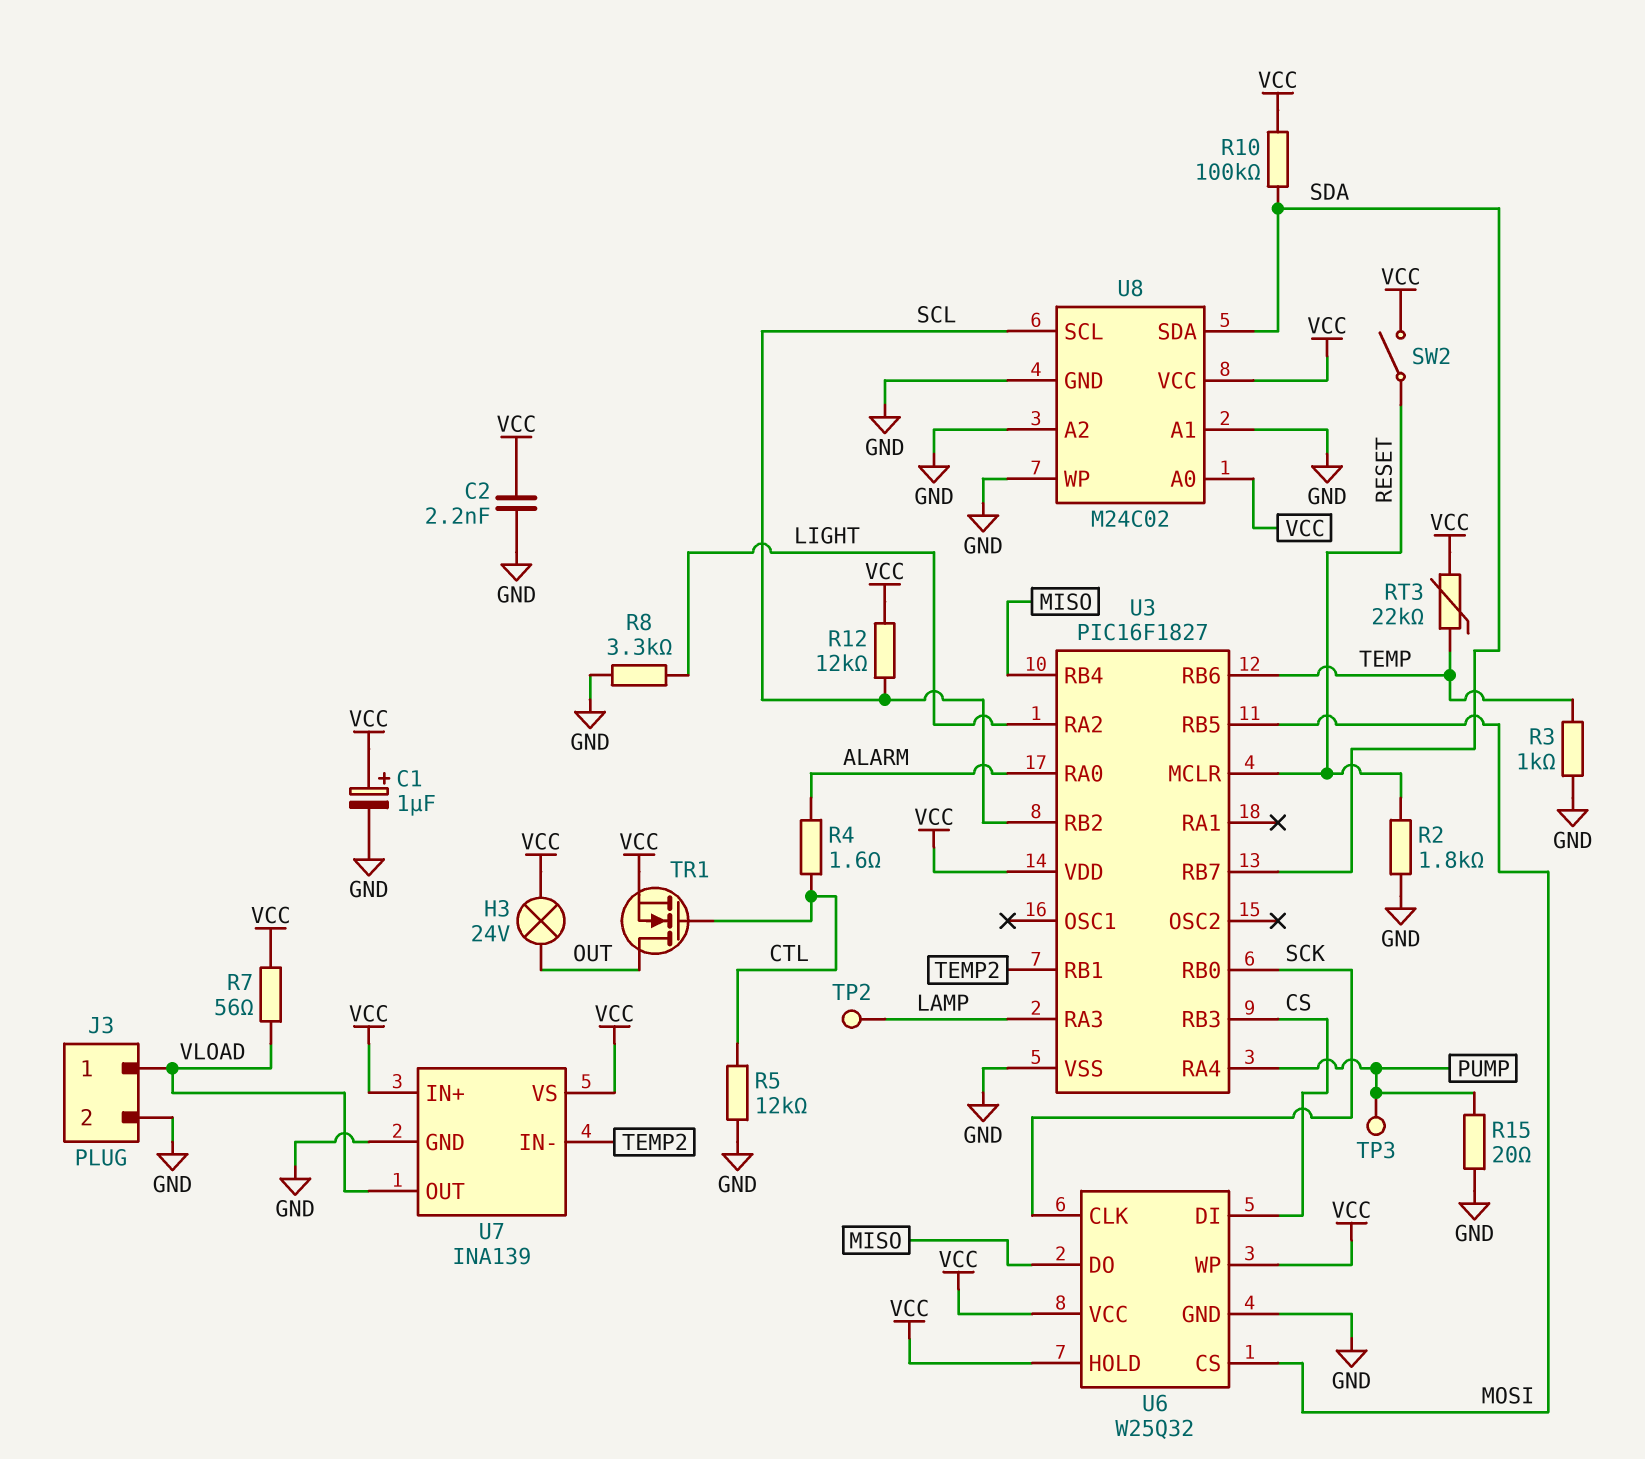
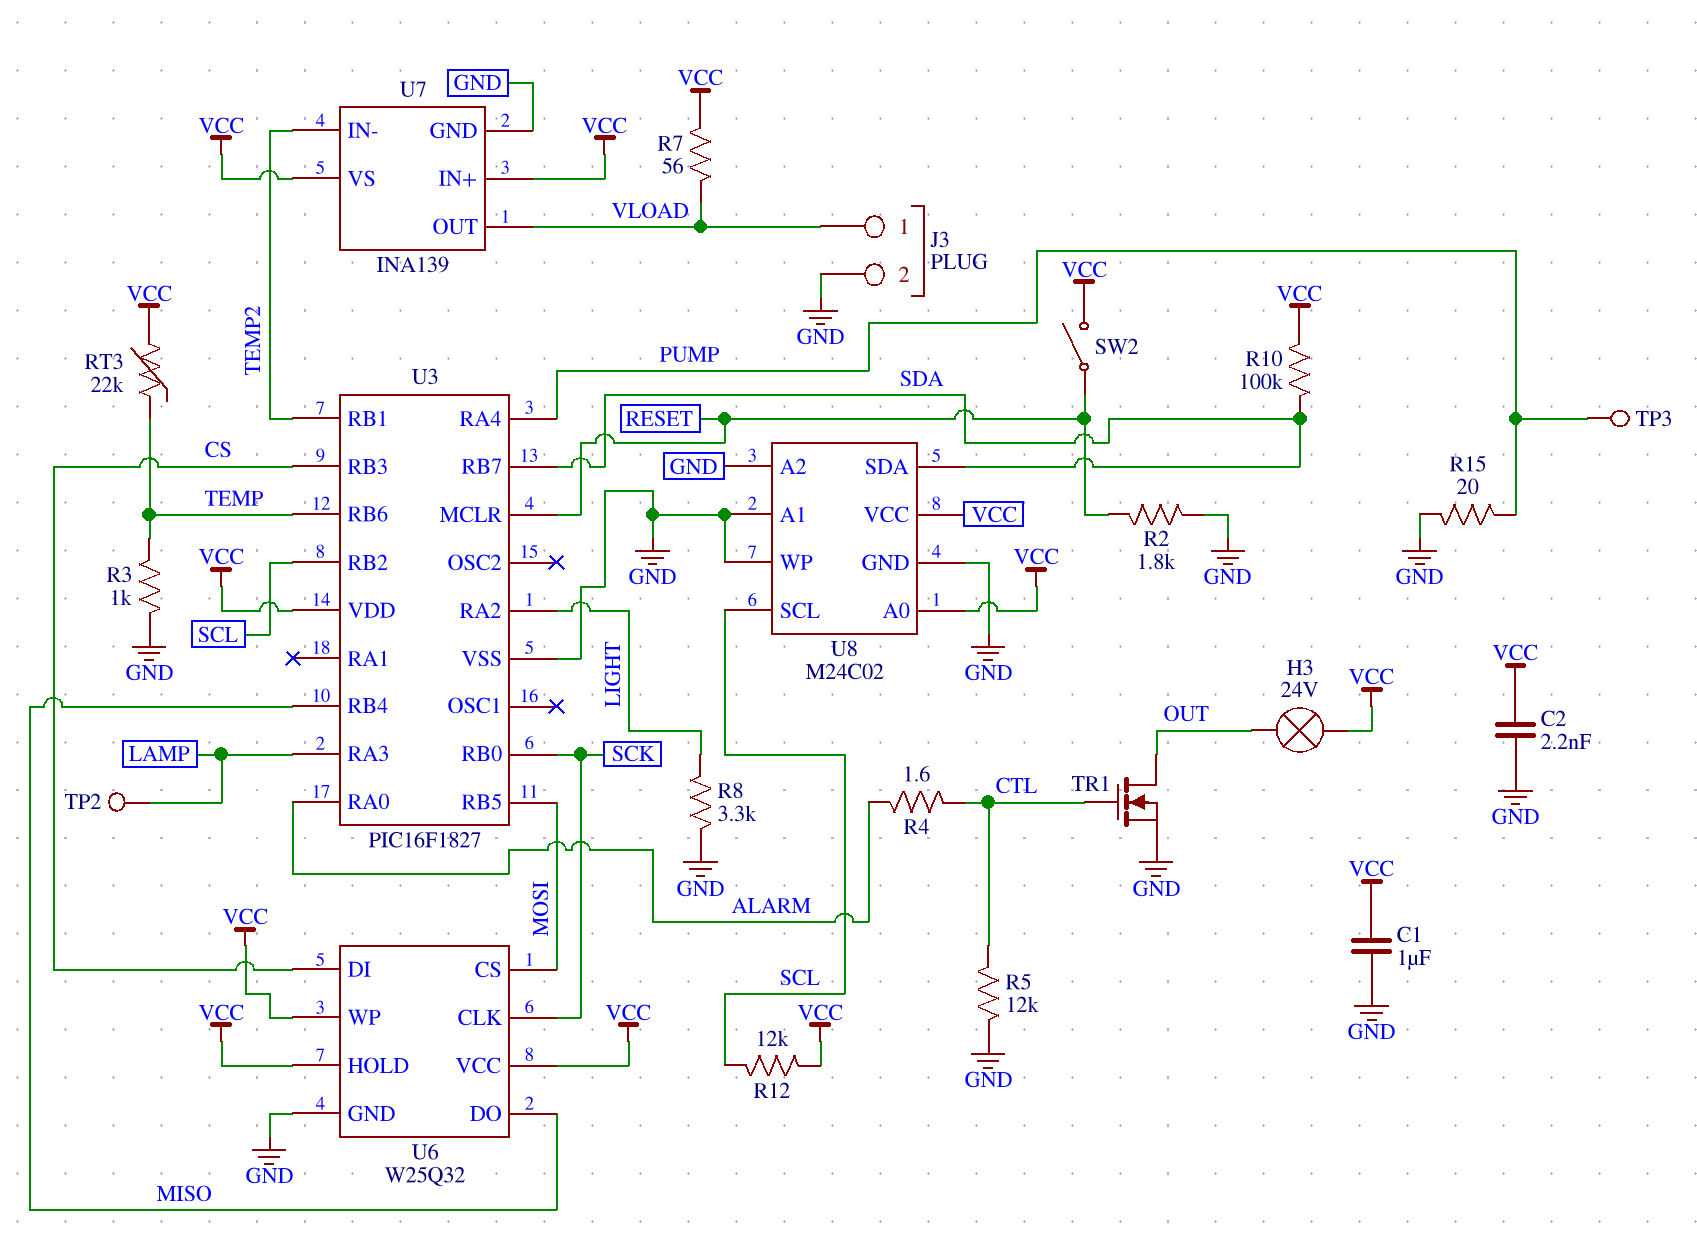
C1: 1uF (plus VCC, minus GND) -> 1uF (GND, VCC)
TR1: NMOS (G CTL, D OUT, S VCC) -> NMOS (G CTL, D OUT, S GND)

